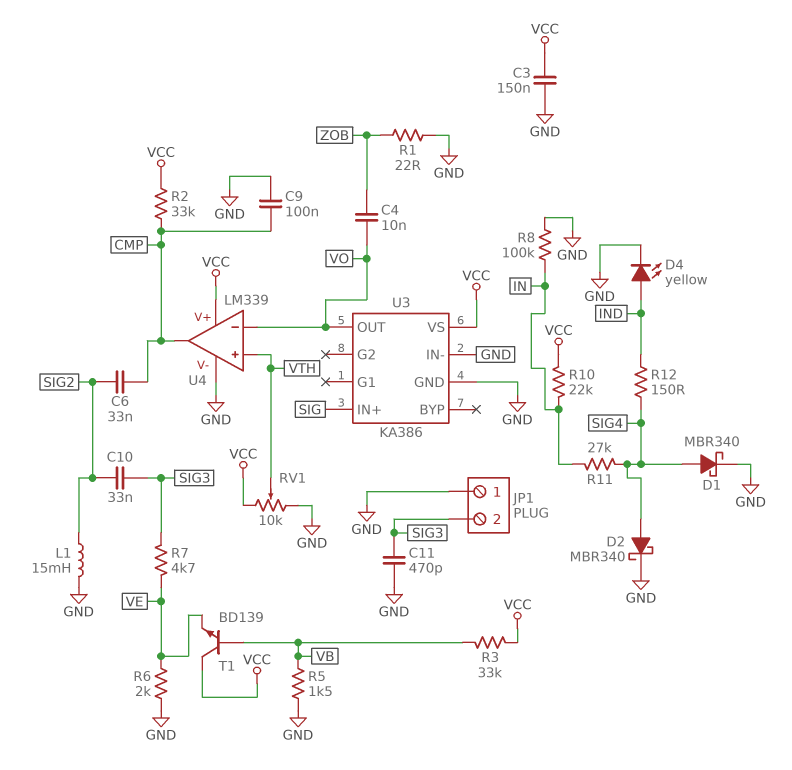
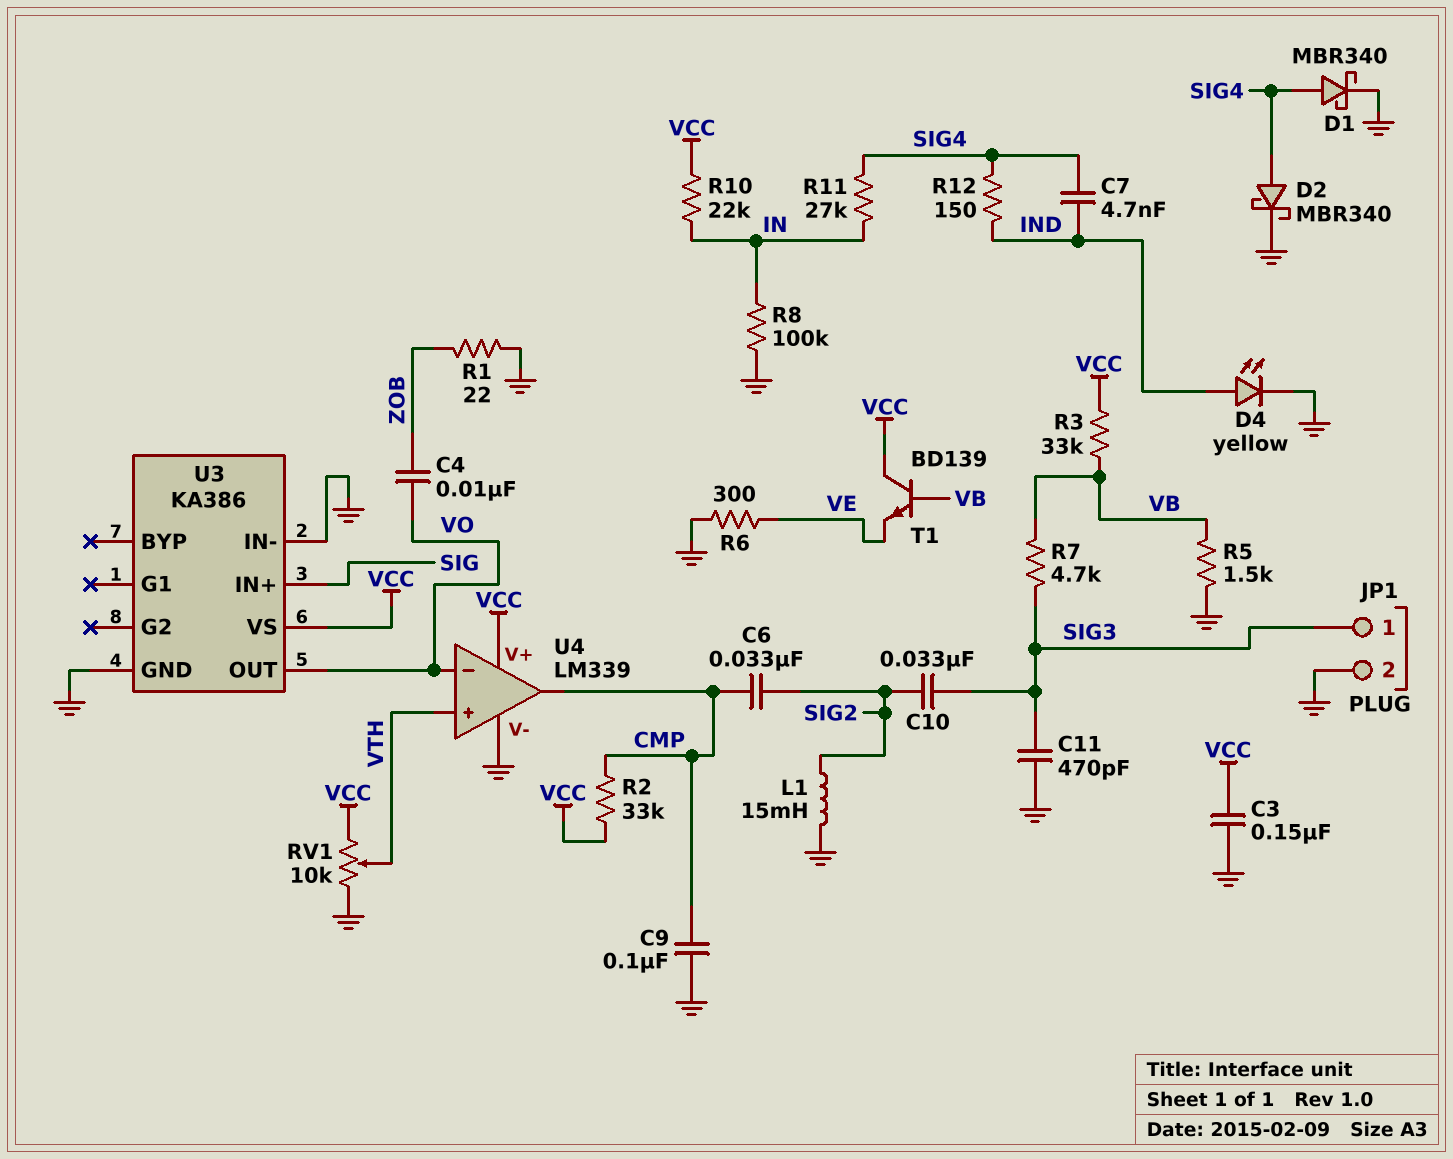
C7: none -> 4.7nF (IND, SIG4)
JP1 pin 1: GND -> SIG3
JP1 pin 2: SIG3 -> GND
R6: 2k (GND, VE) -> 300 (GND, VE)
R7: 4.7k (SIG3, VE) -> 4.7k (SIG3, VB)

